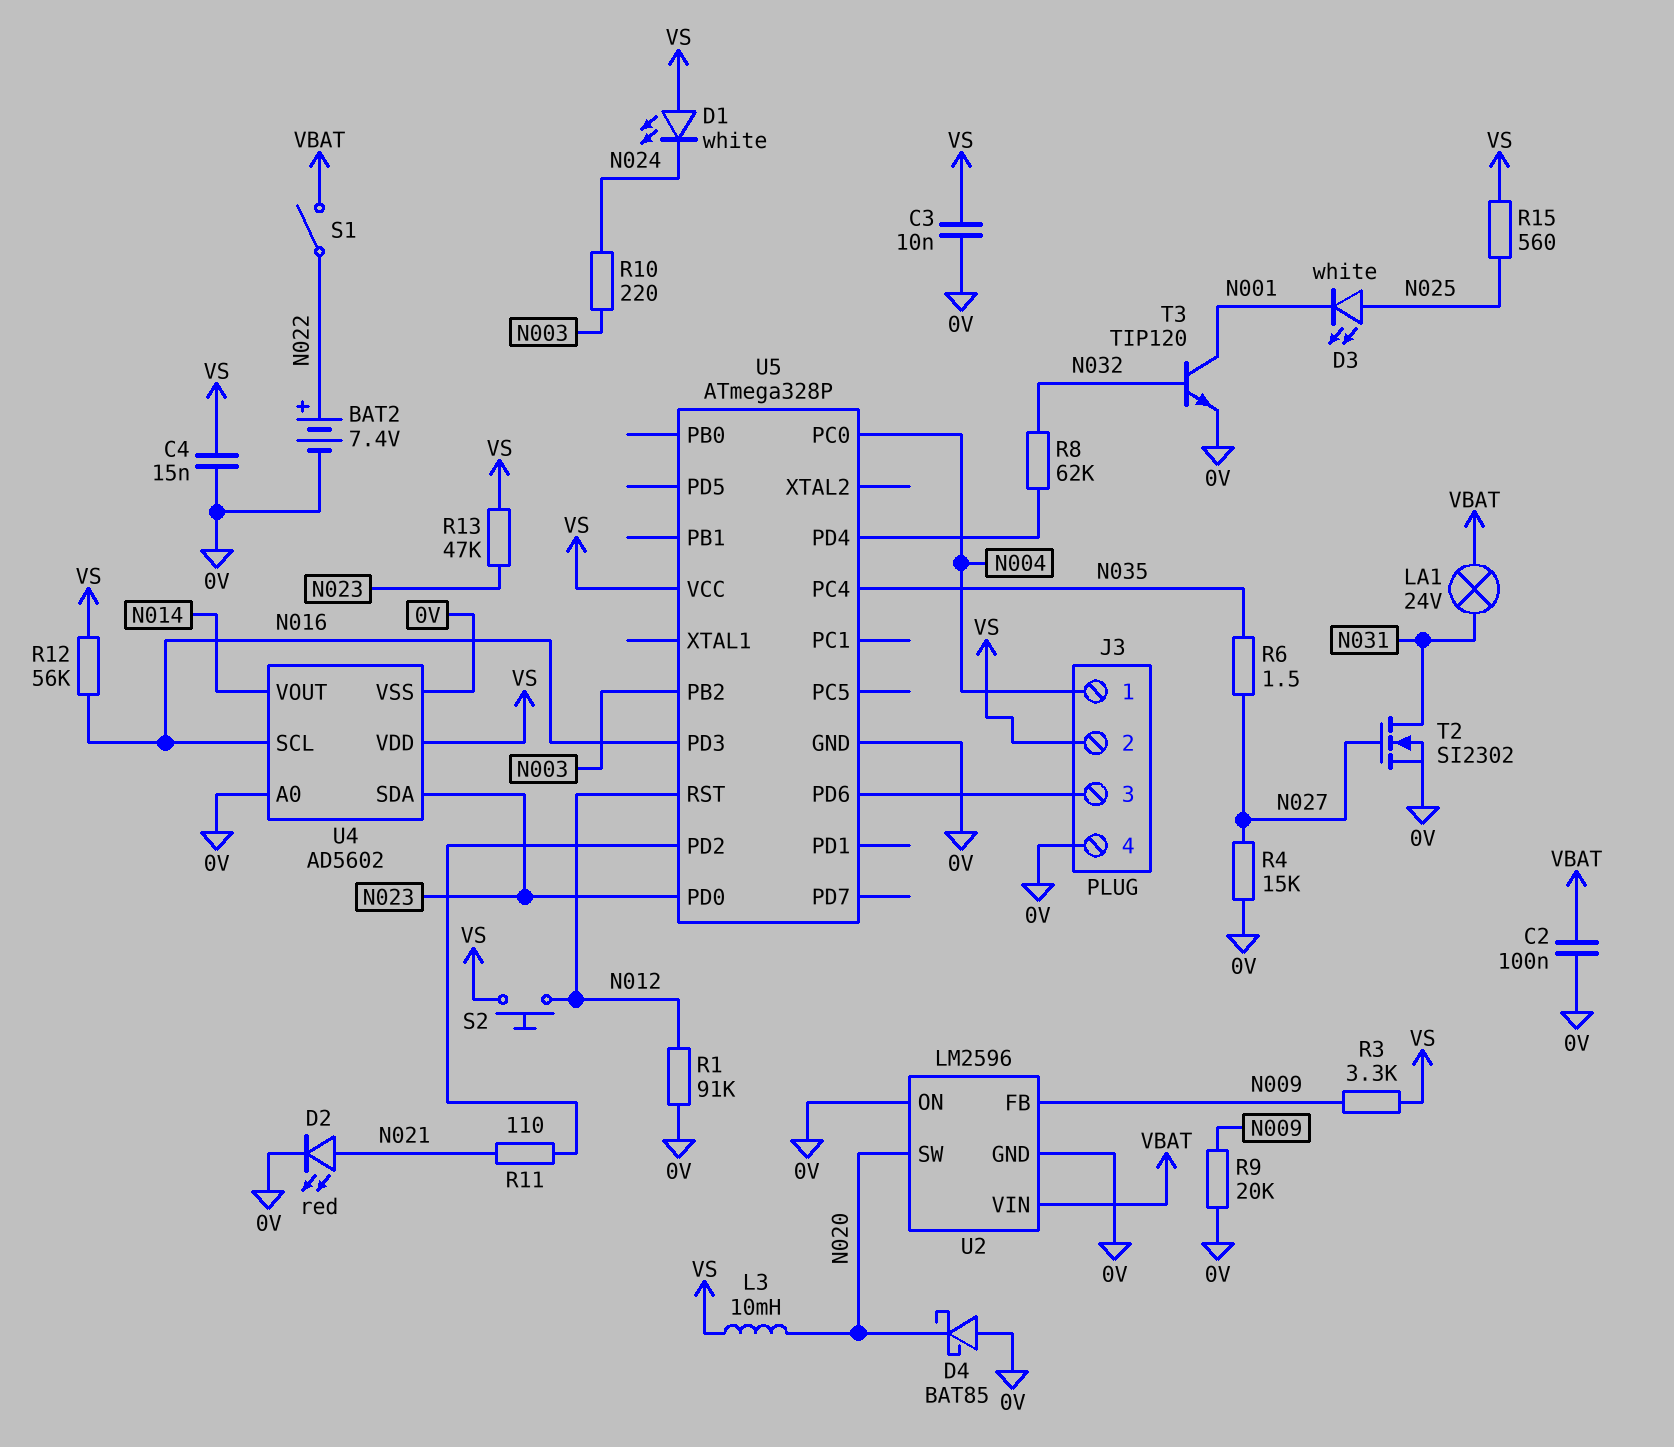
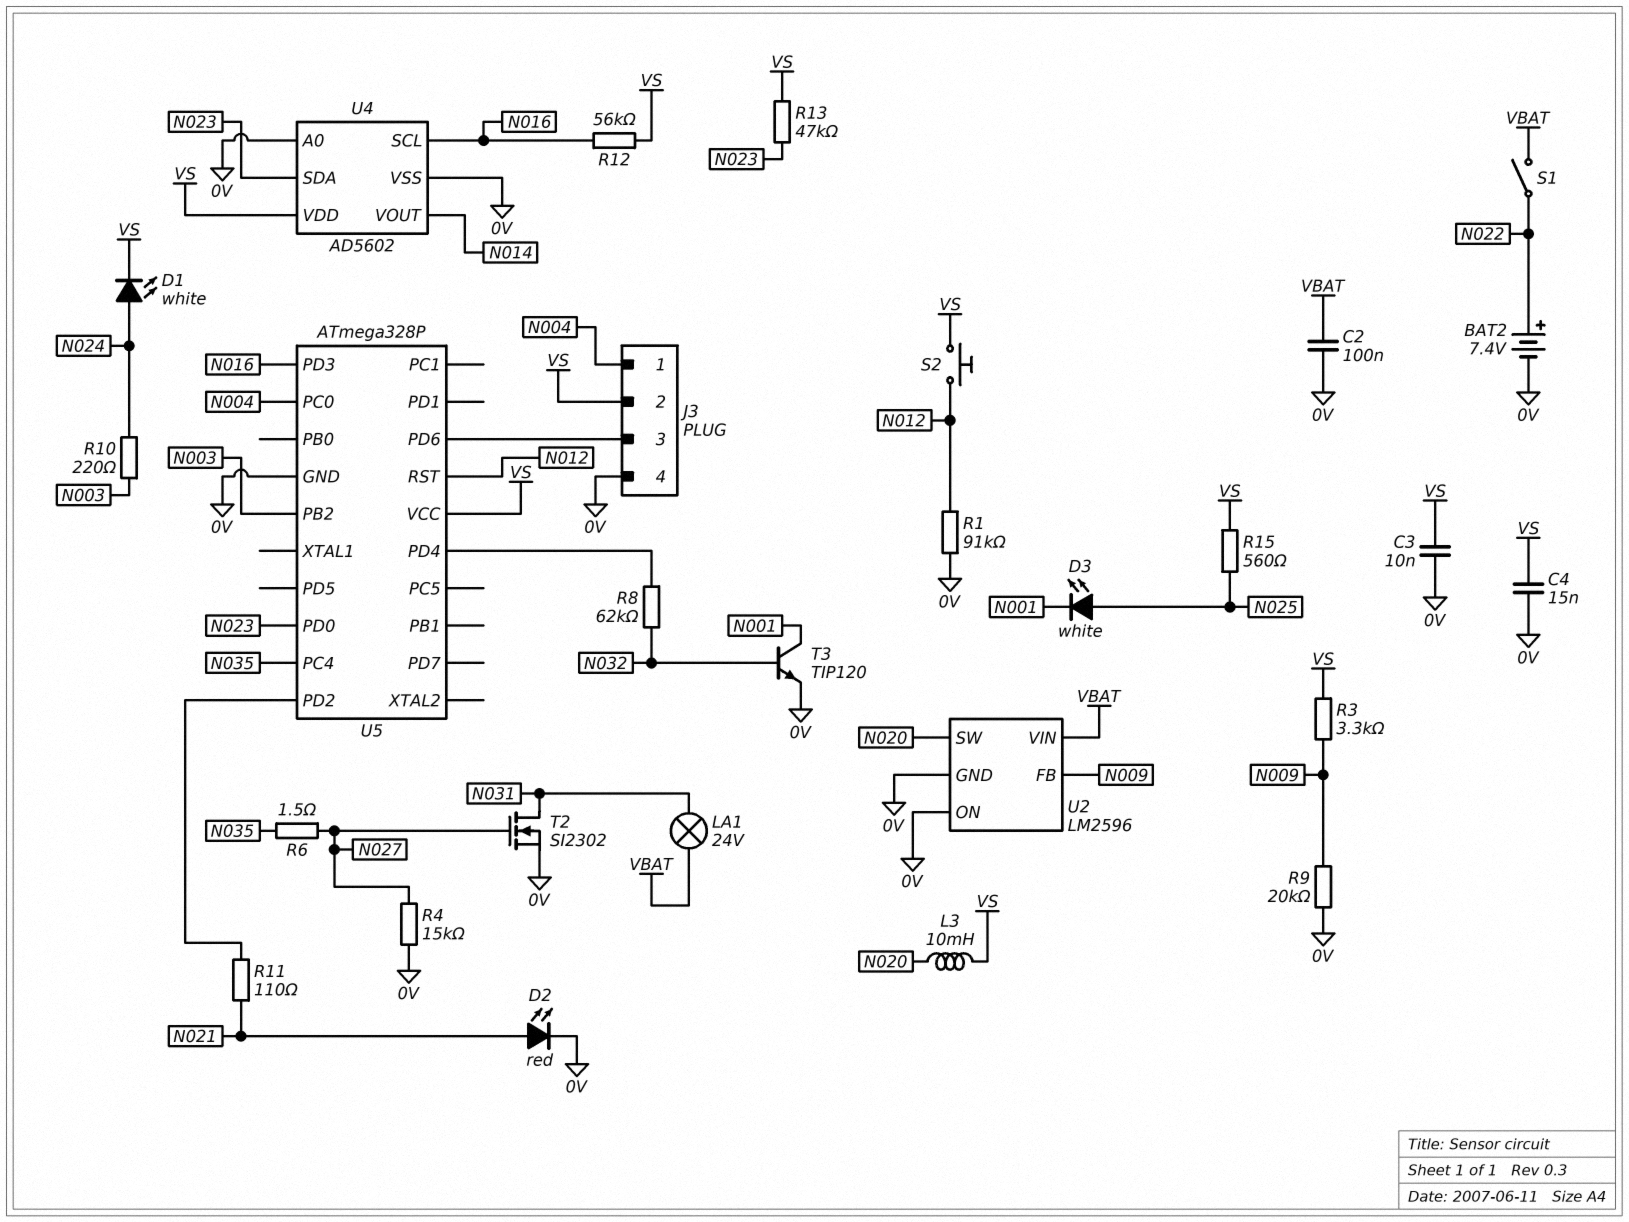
D1: LED white (A VS, K N024) -> LED white (A N024, K VS)
D4: schottky BAT85 (A 0V, K N020) -> none

